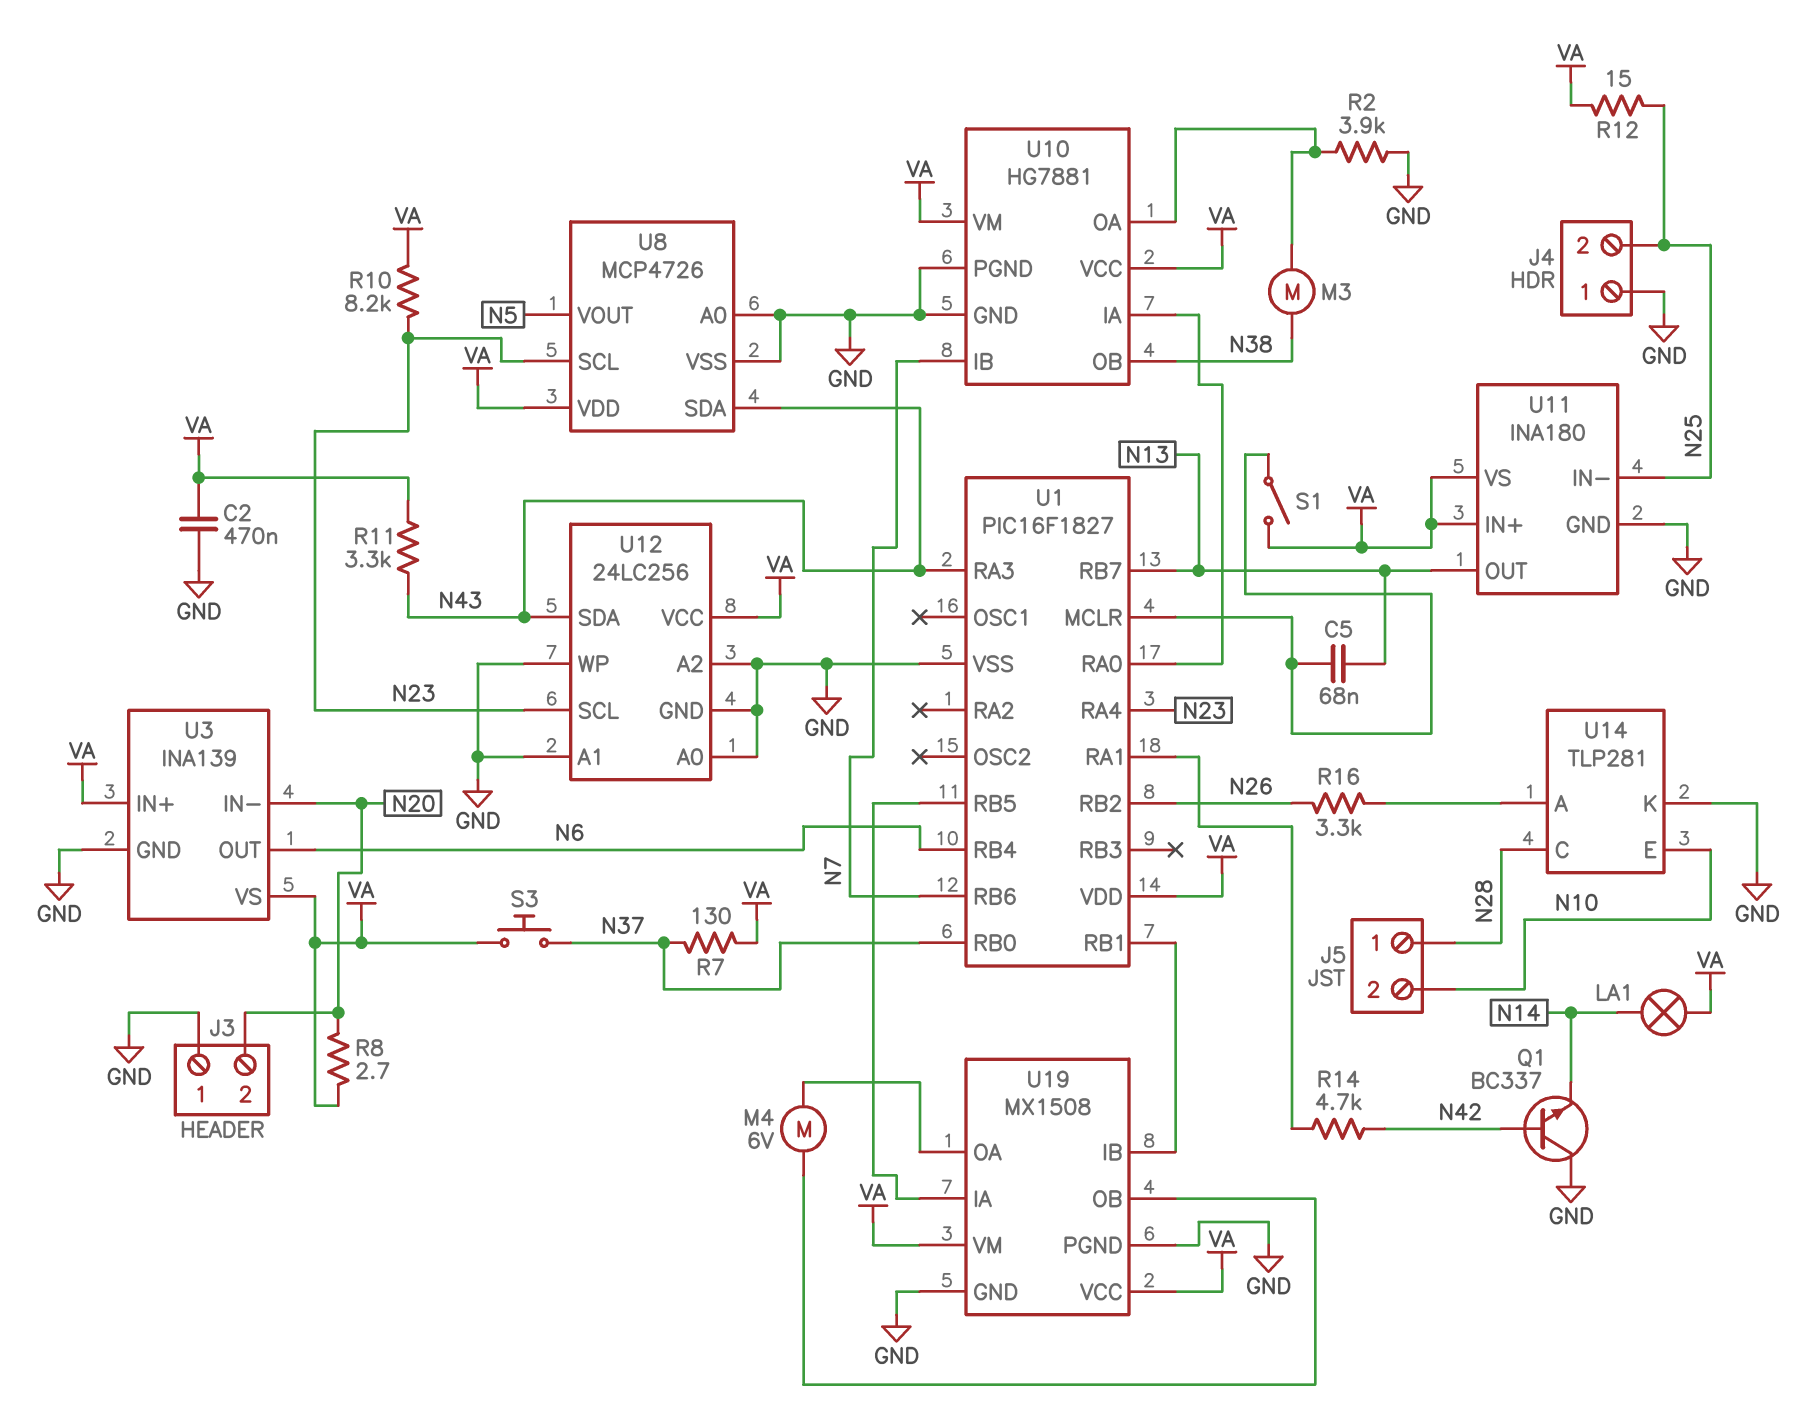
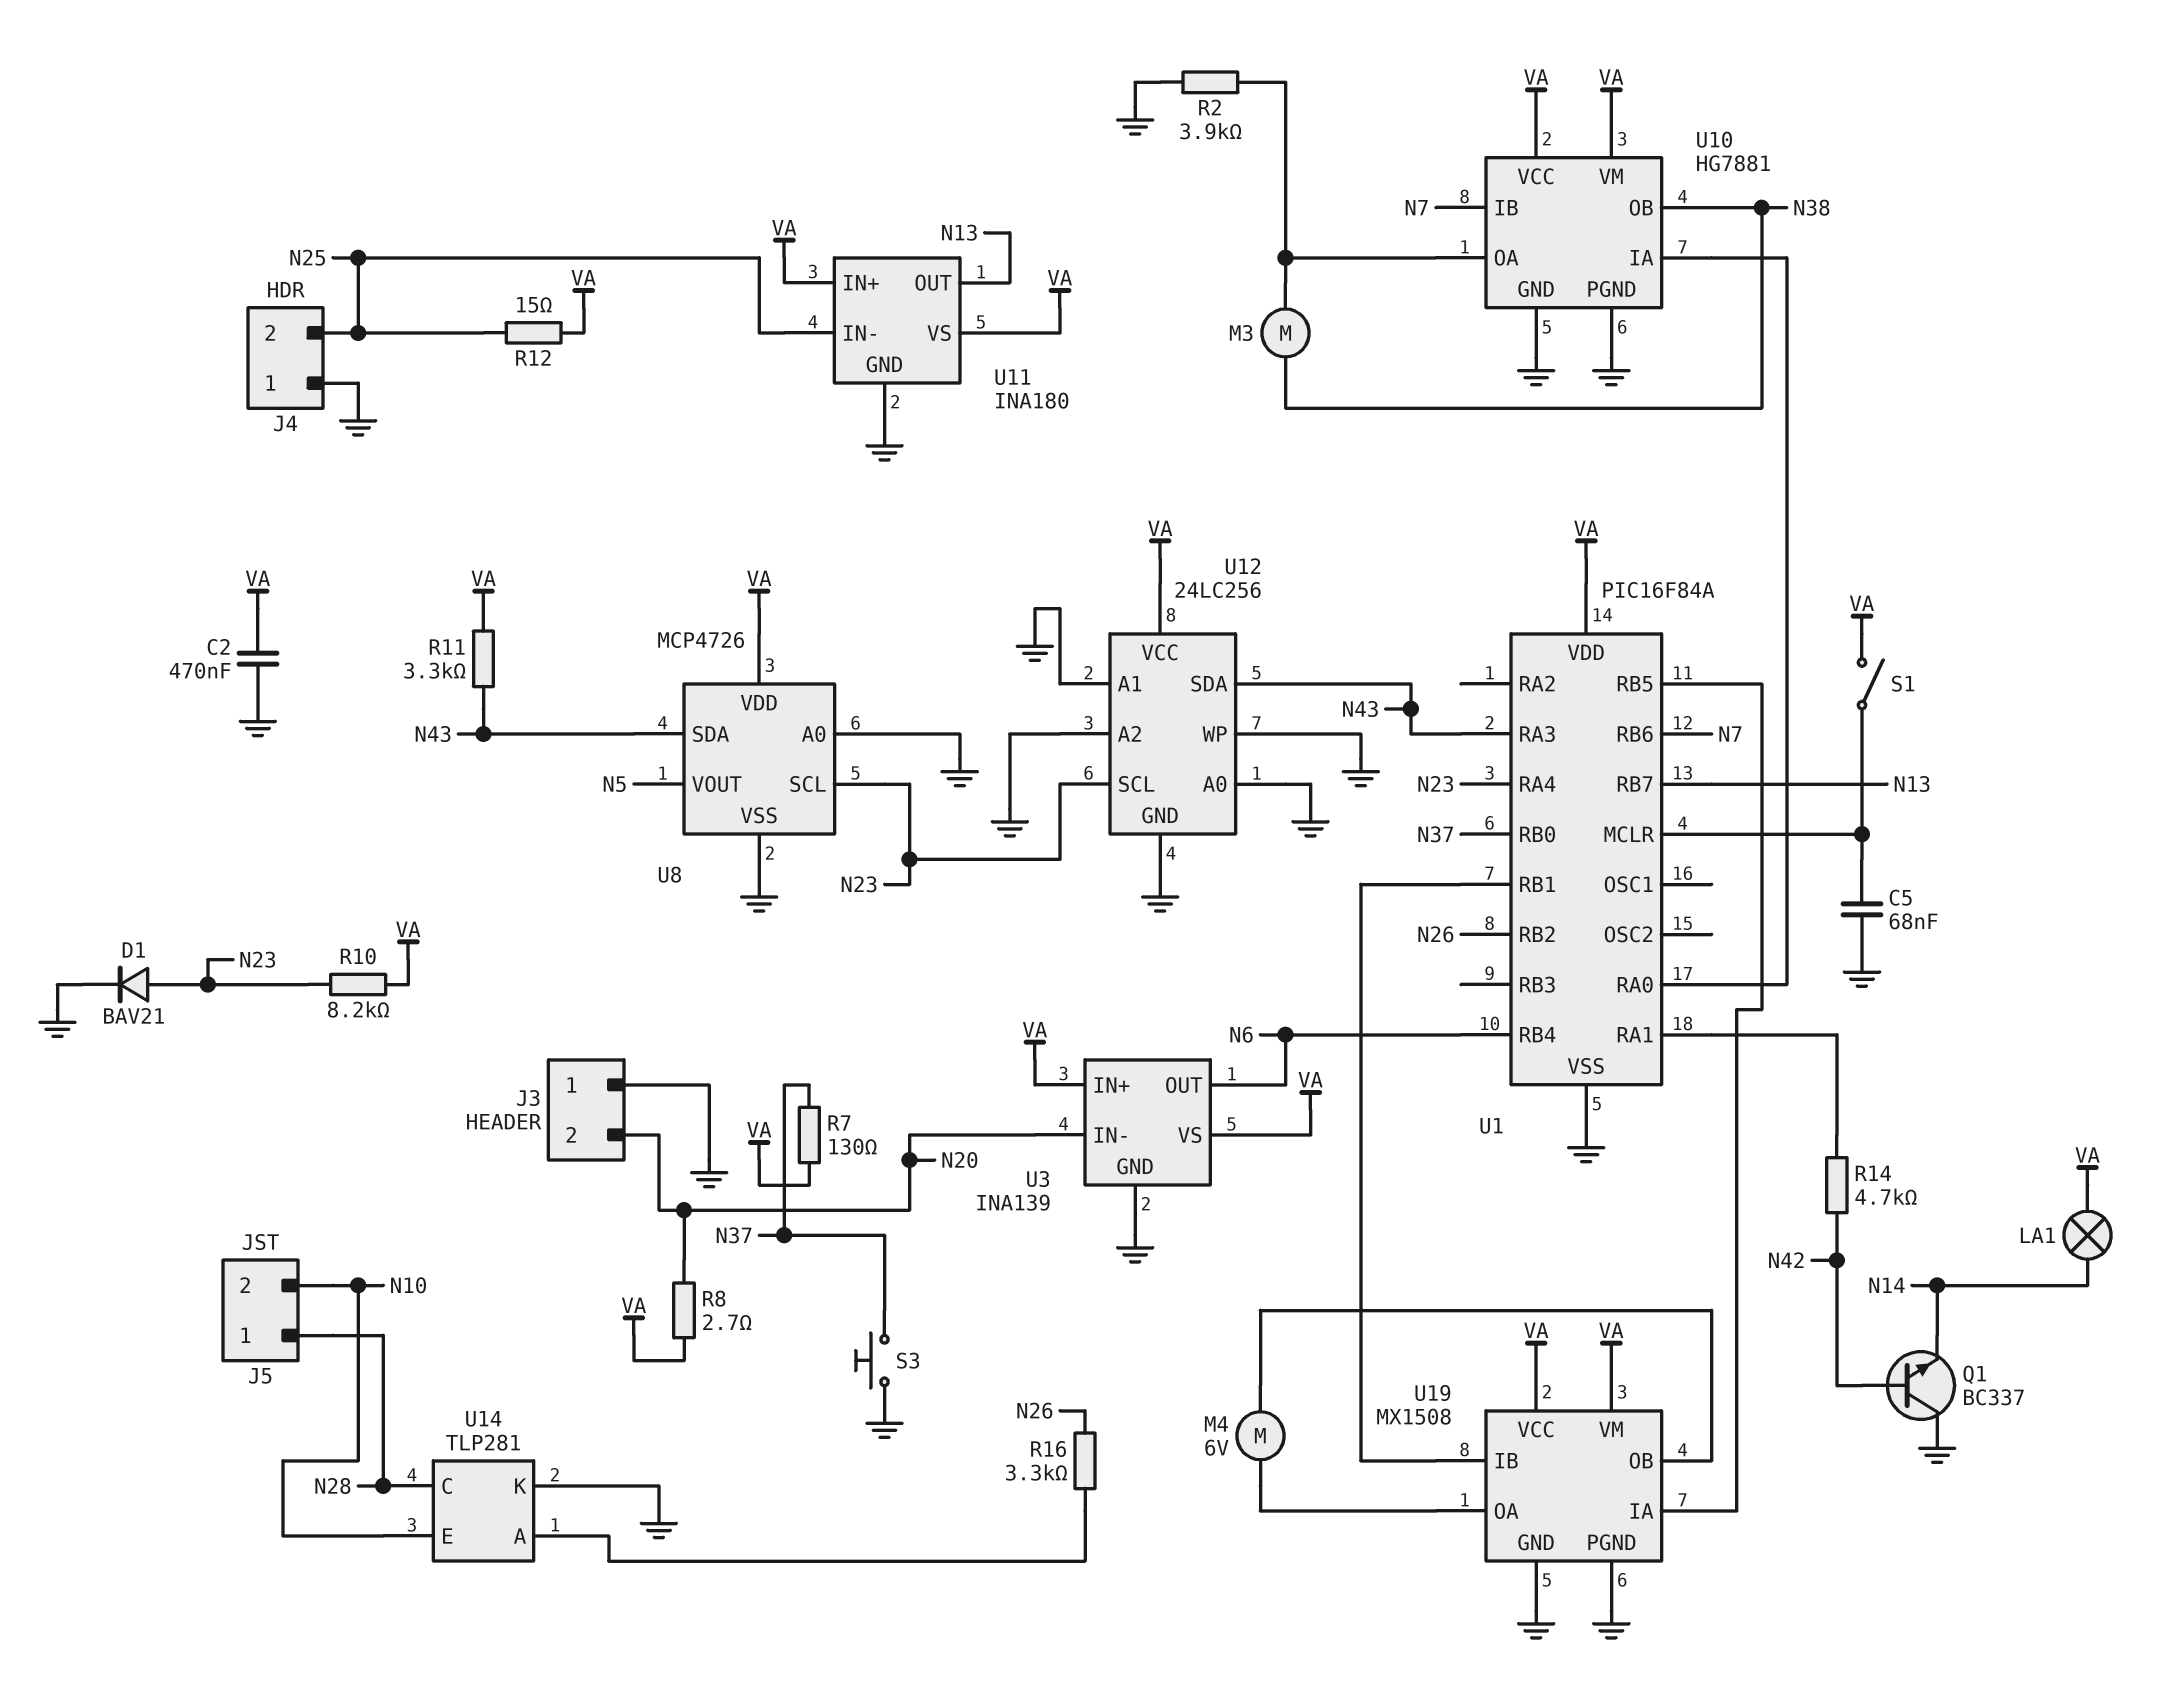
C5: 68nF (N13, U1/MCLR) -> 68nF (GND, U1/MCLR)
D1: none -> diode BAV21 (A N23, K GND)
S3: button (N37, VA) -> button (GND, N37)
U1: PIC16F1827 -> PIC16F84A

